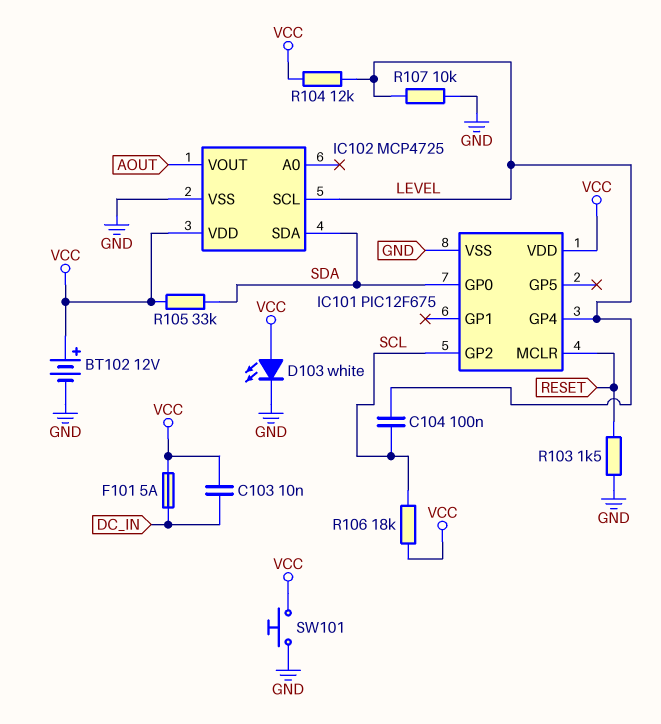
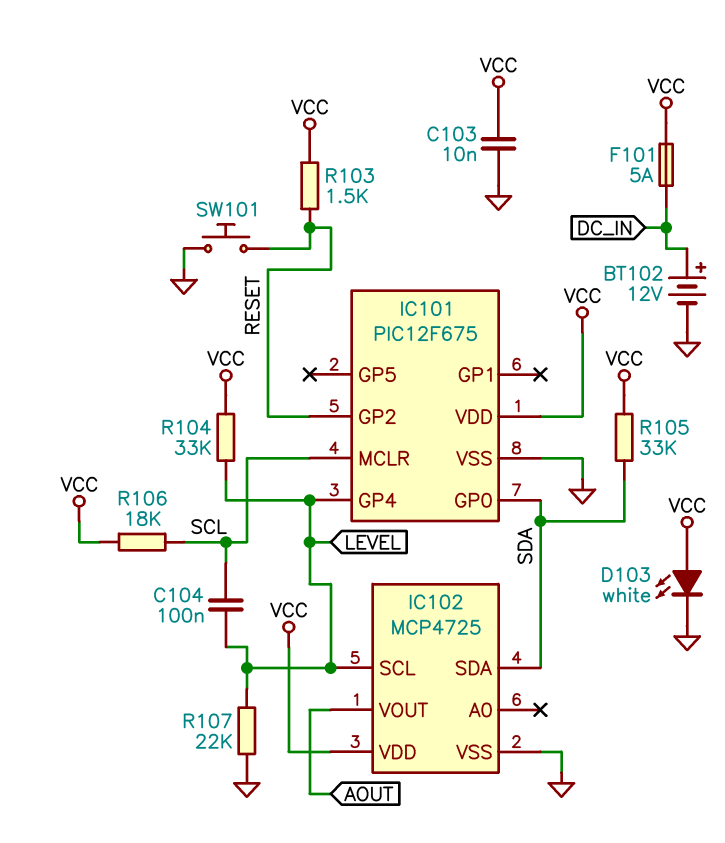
BT102: 12V (plus VCC, minus GND) -> 12V (plus DC_IN, minus GND)
C103: 10nF (DC_IN, VCC) -> 10nF (GND, VCC)
IC101 pin GP2: SCL -> RESET
IC101 pin MCLR: RESET -> SCL
R103: 1.5k (GND, RESET) -> 1.5k (RESET, VCC)
R104: 12k (LEVEL, VCC) -> 33k (LEVEL, VCC)
R107: 10k (GND, LEVEL) -> 22k (GND, LEVEL)
SW101: button (GND, VCC) -> button (GND, RESET)

